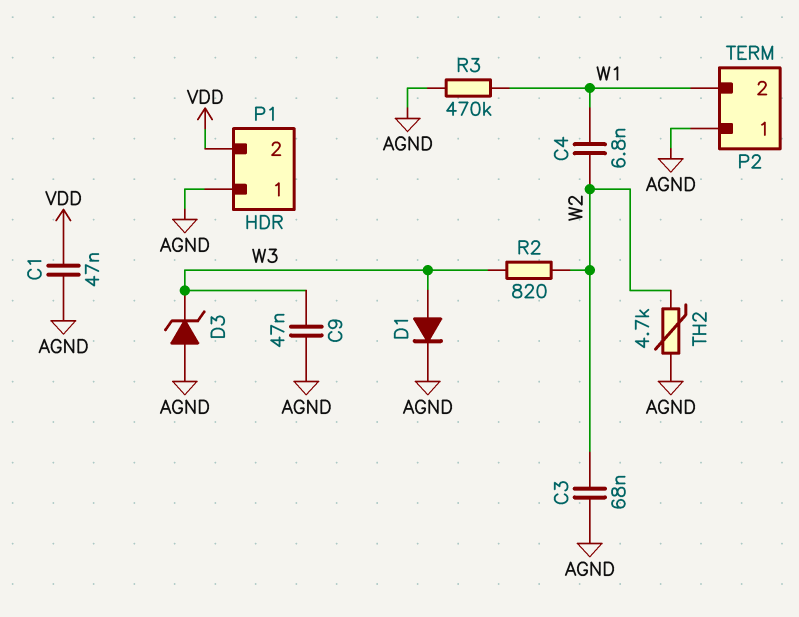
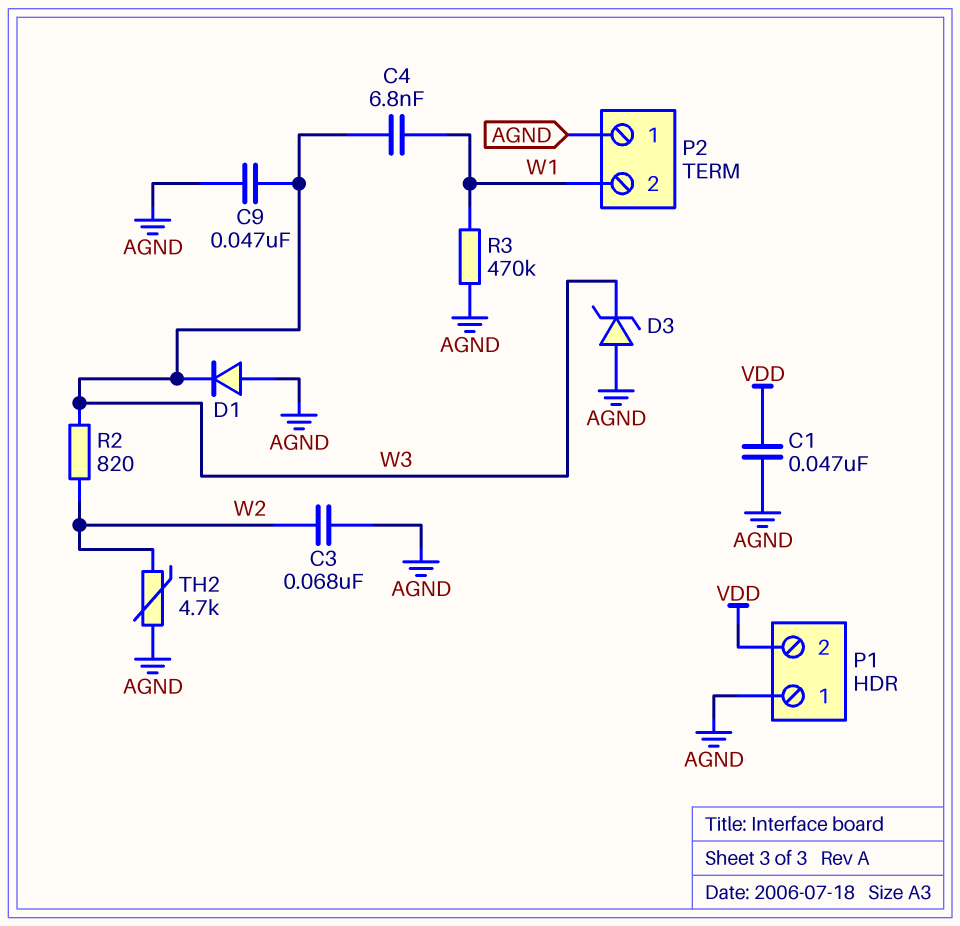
C4: 6.8nF (W1, W2) -> 6.8nF (W1, W3)
D1: diode (A W3, K AGND) -> diode (A AGND, K W3)

